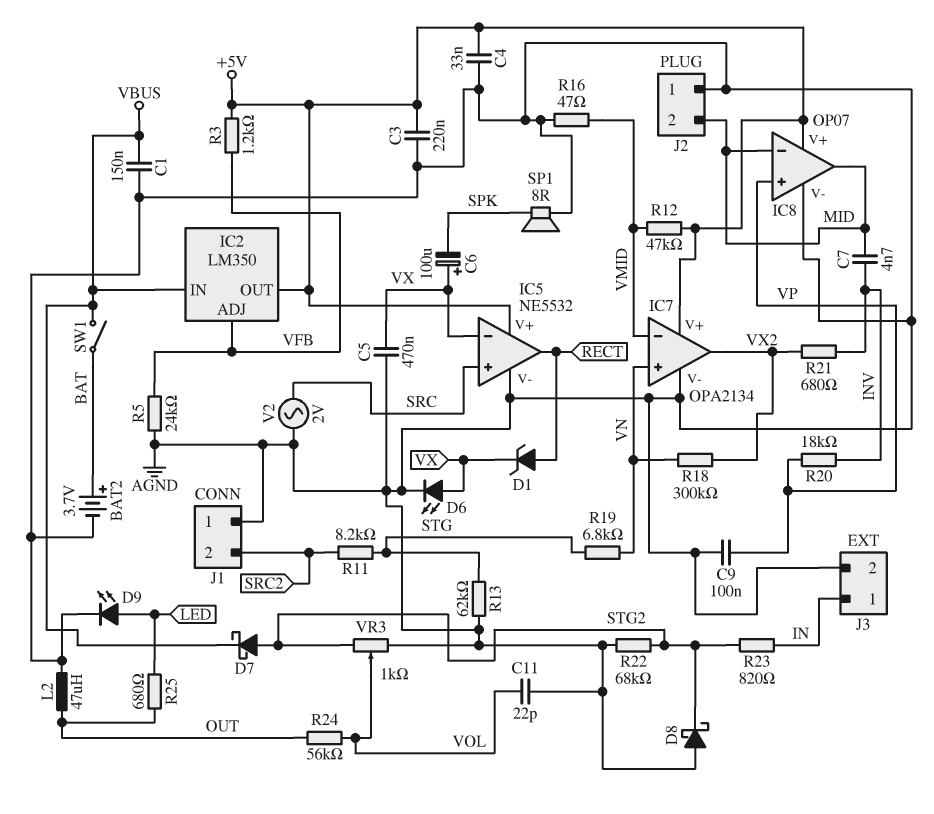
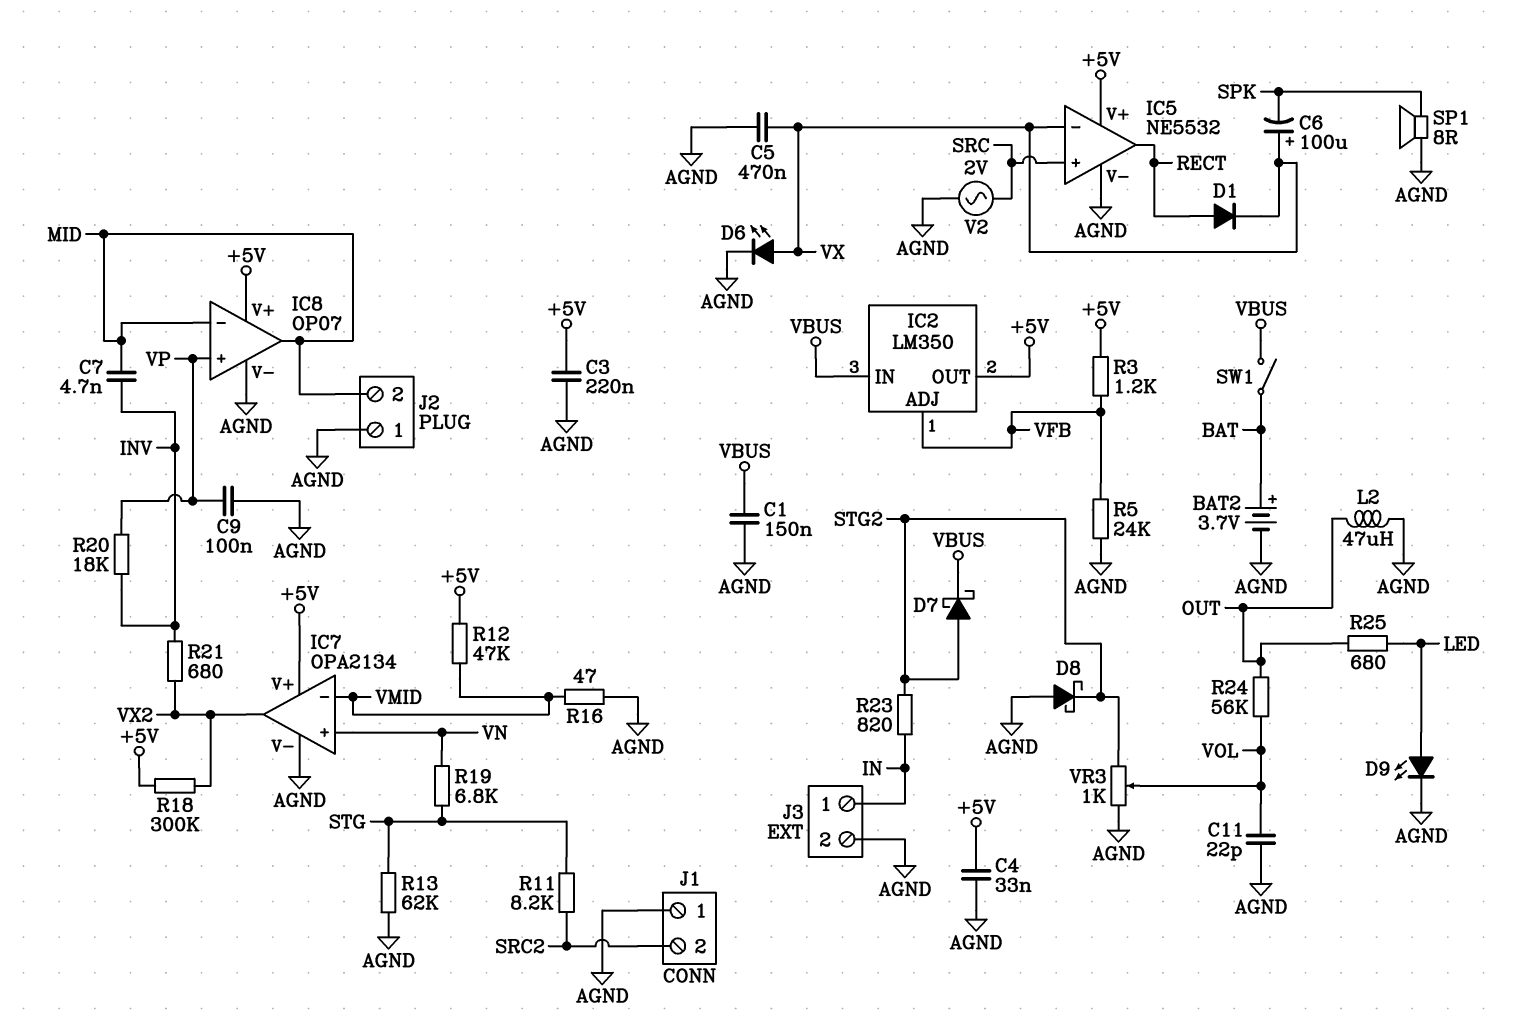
D1: zener (A RECT, K VX) -> diode (A RECT, K VX)
R18: 300k (VN, VX2) -> 300k (+5V, VX2)
R22: 68k (AGND, STG2) -> none

